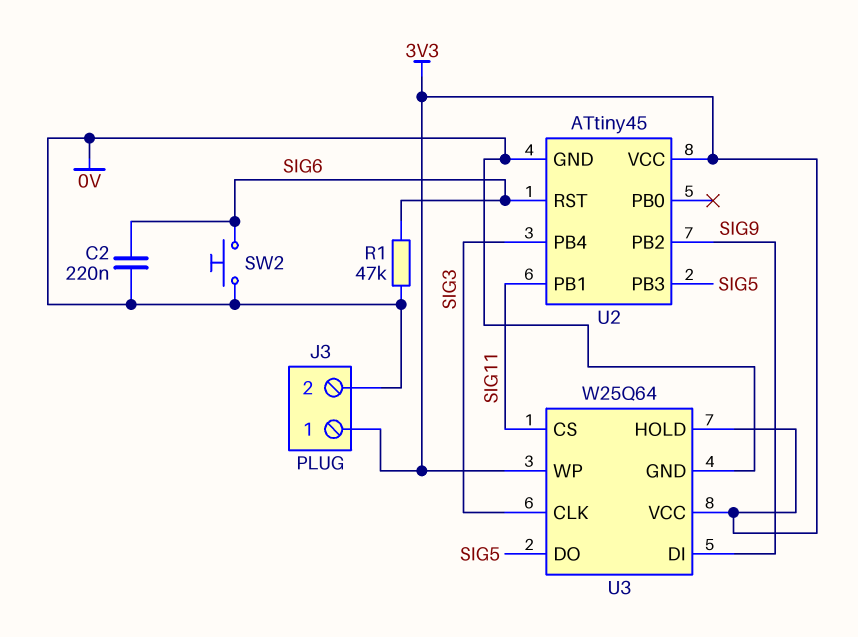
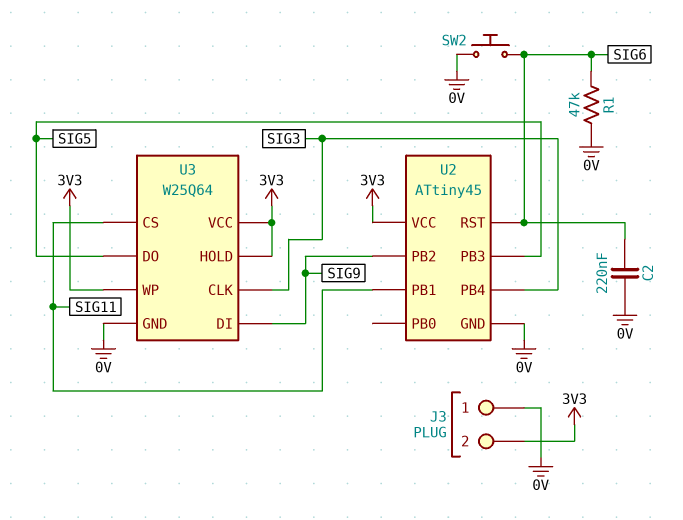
J3 pin 1: 3V3 -> 0V
J3 pin 2: 0V -> 3V3

